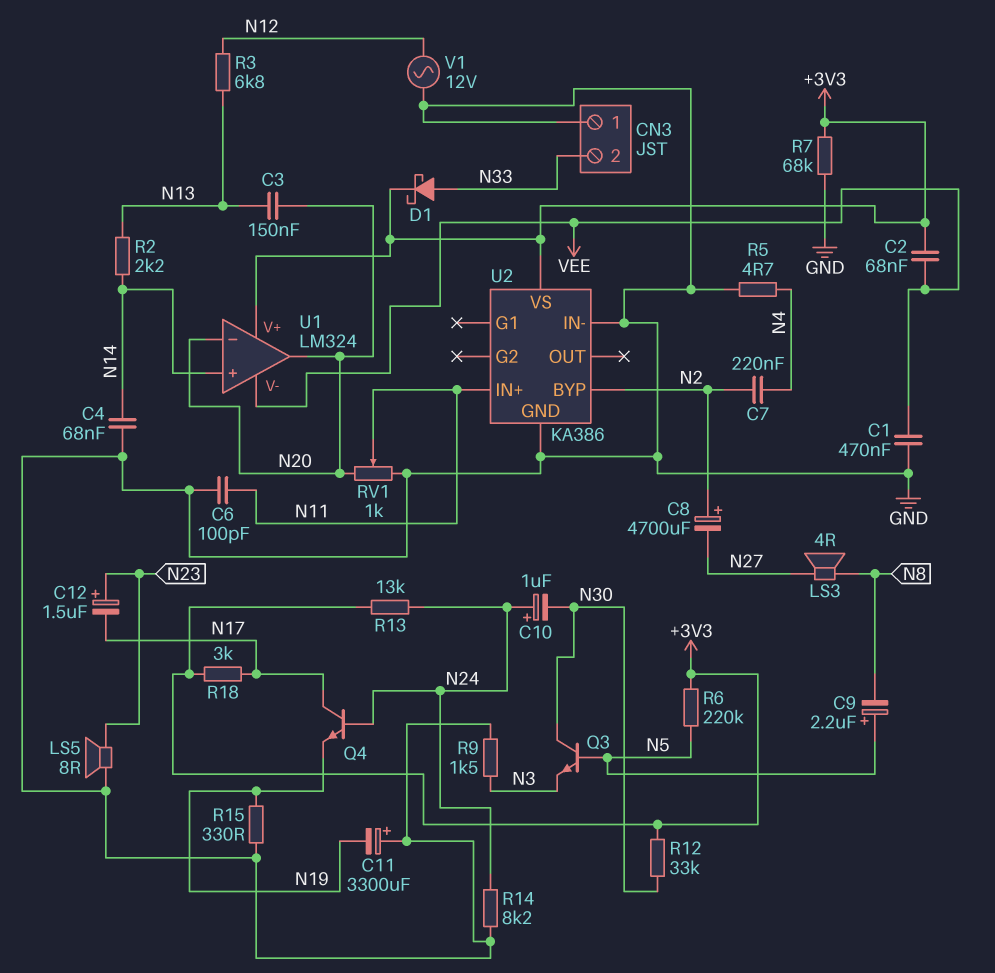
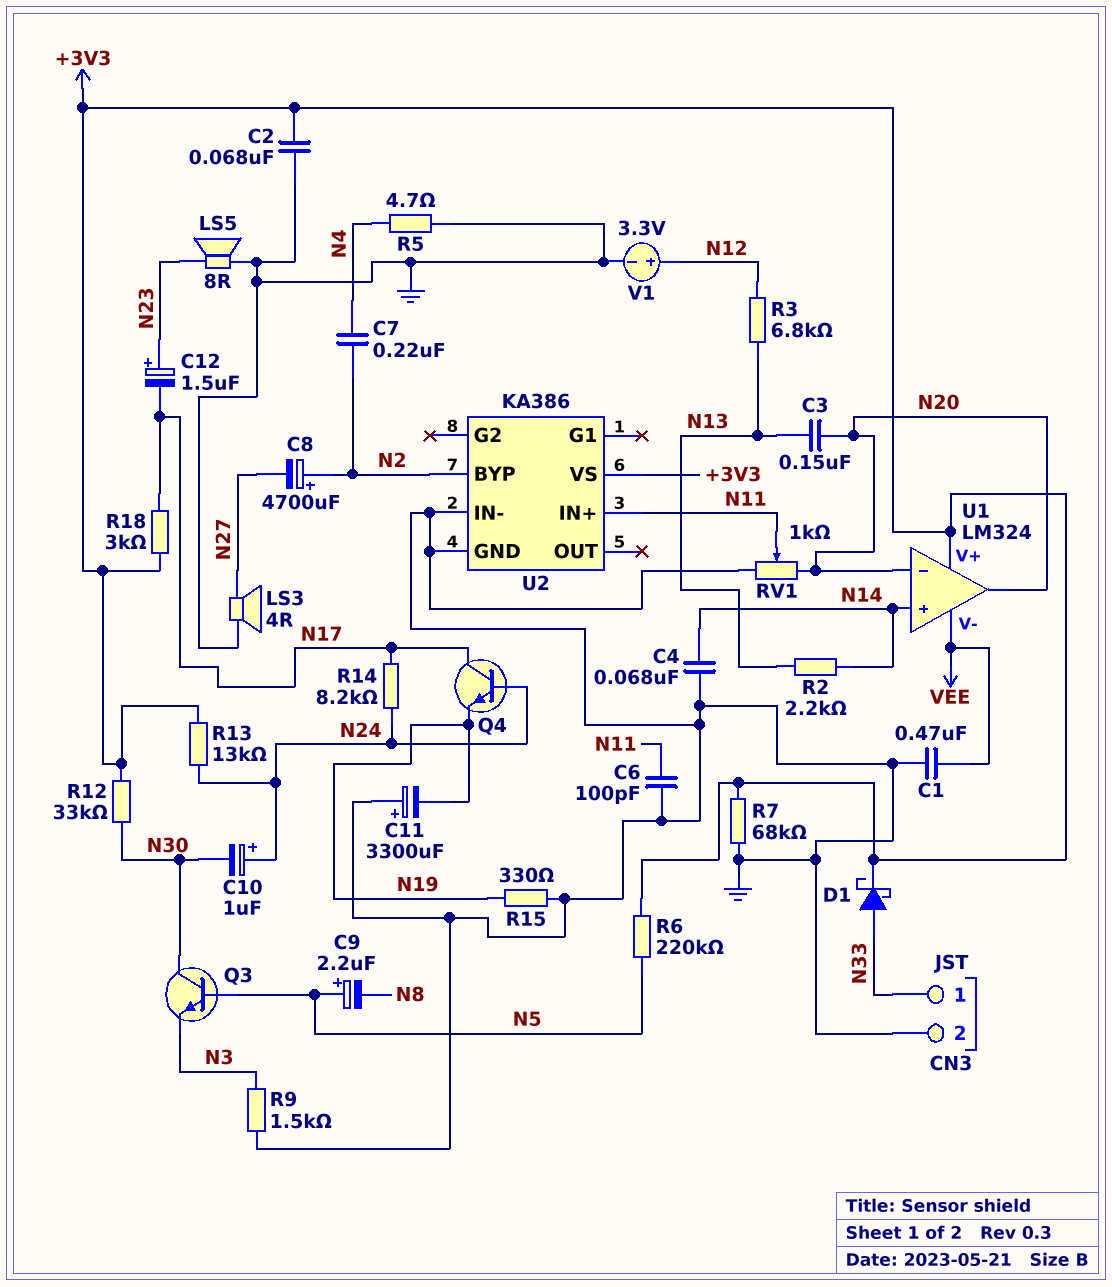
C2: 68nF (+3V3, VEE) -> 68nF (+3V3, GND)
CN3 pin 1: GND -> N33
CN3 pin 2: N33 -> GND
LS3: speaker 4R (N8, N27) -> speaker 4R (GND, N27)
R14: 8.2k (GND, N24) -> 8.2k (N17, N24)
V1: AC 12V (GND, N12) -> 3.3V (plus N12, minus GND)

